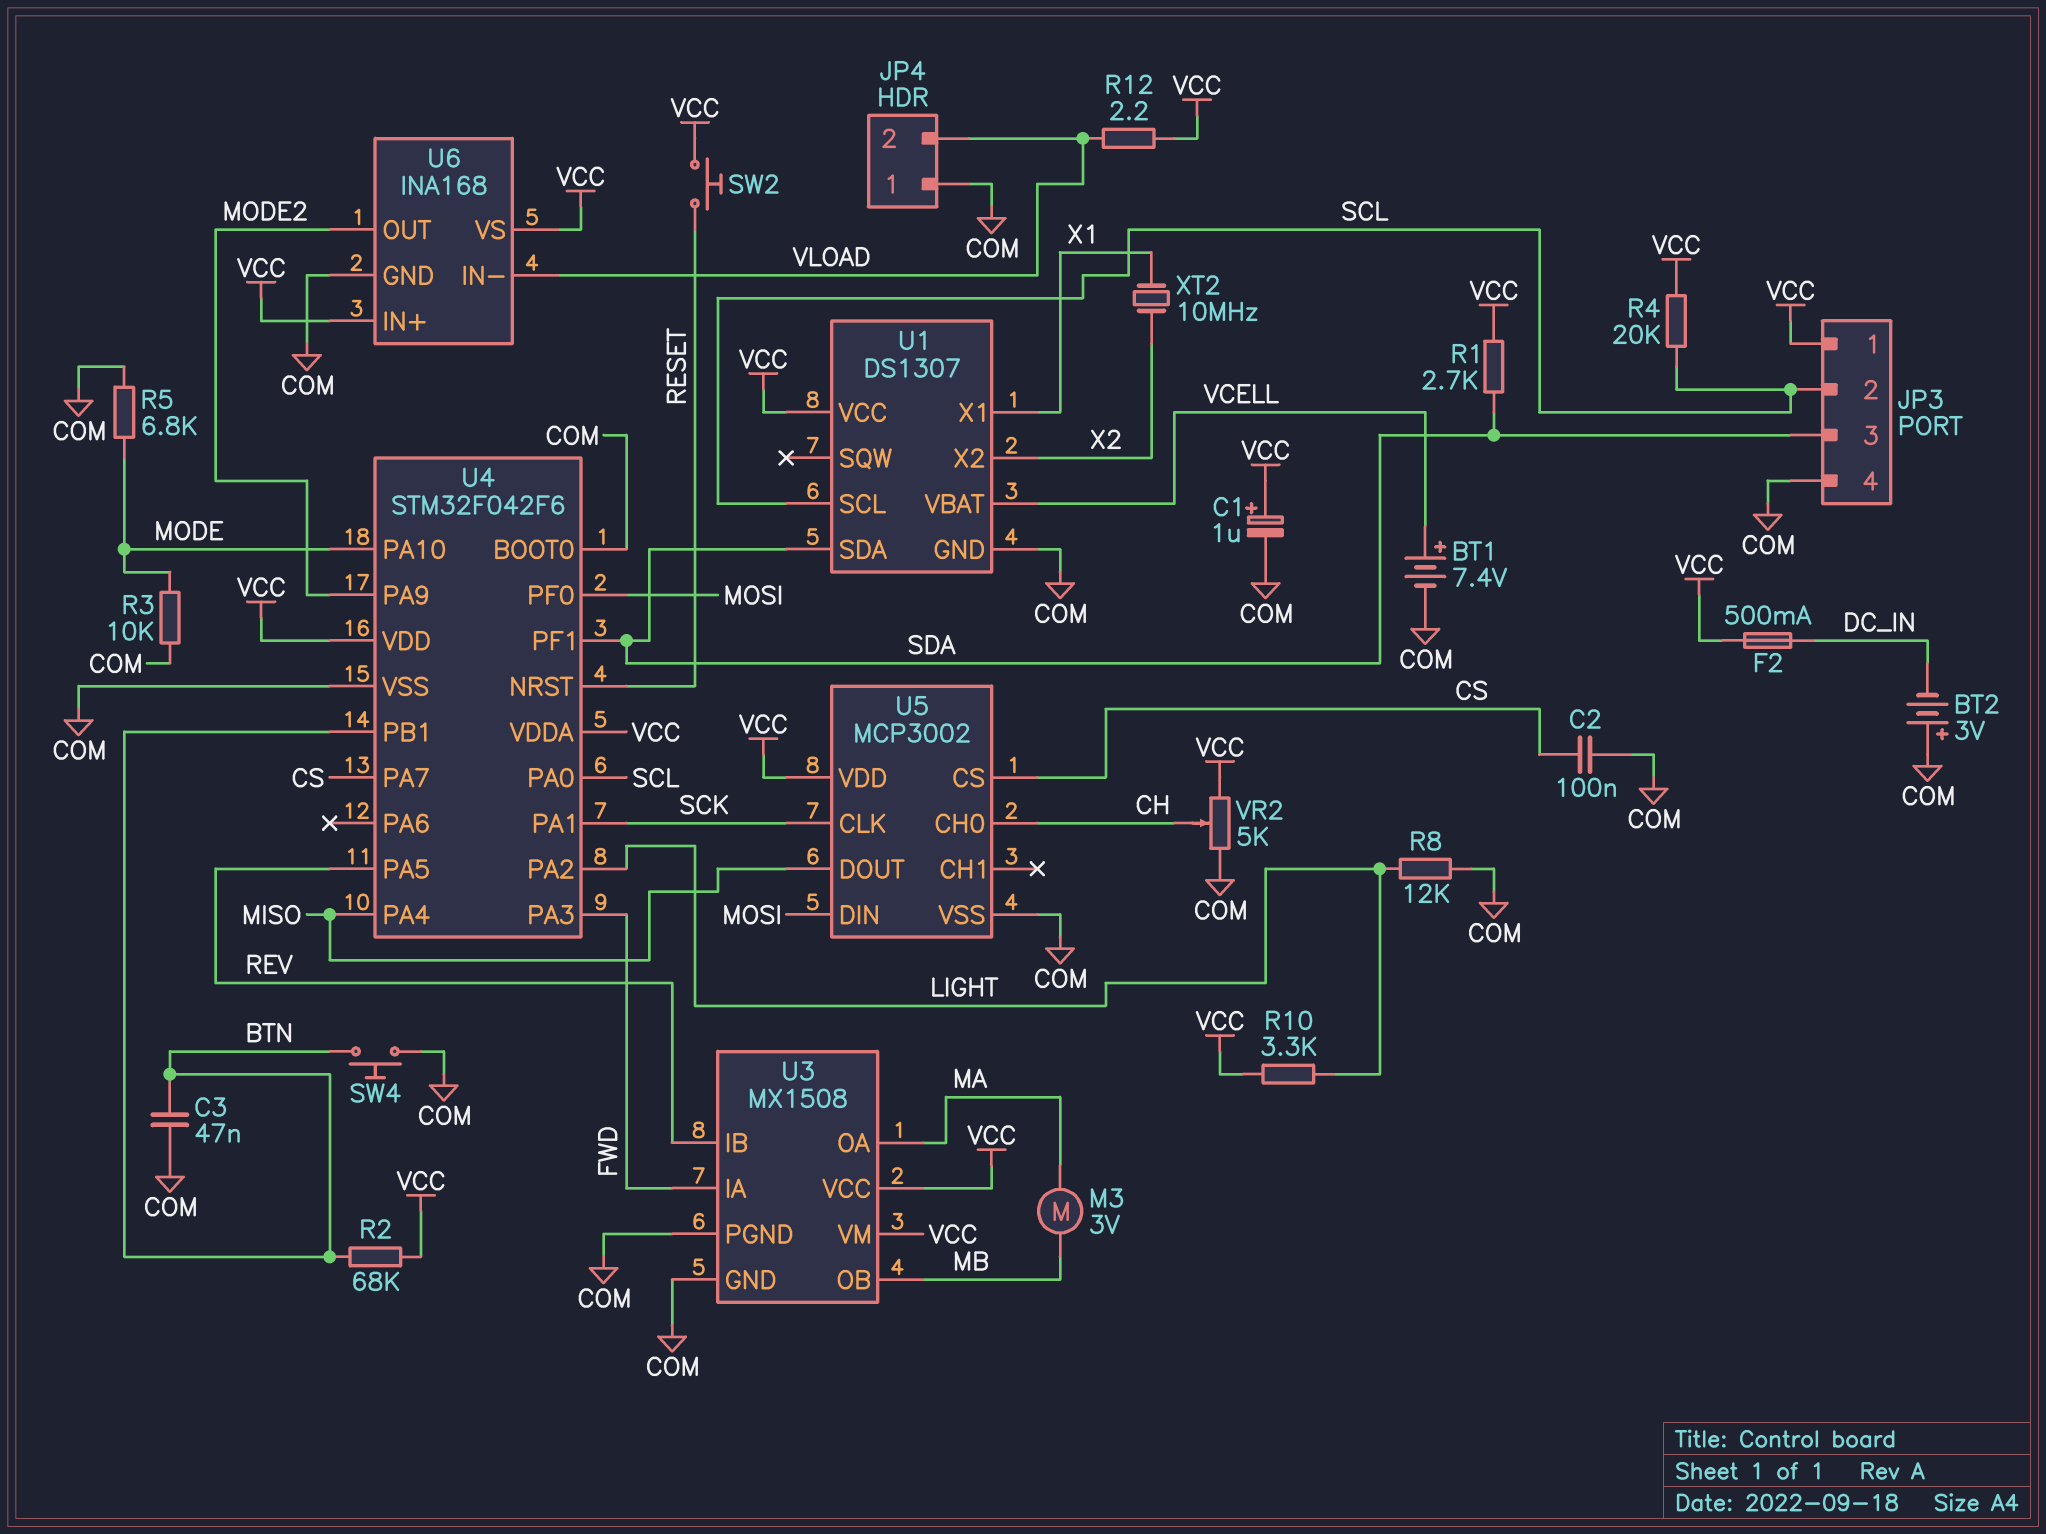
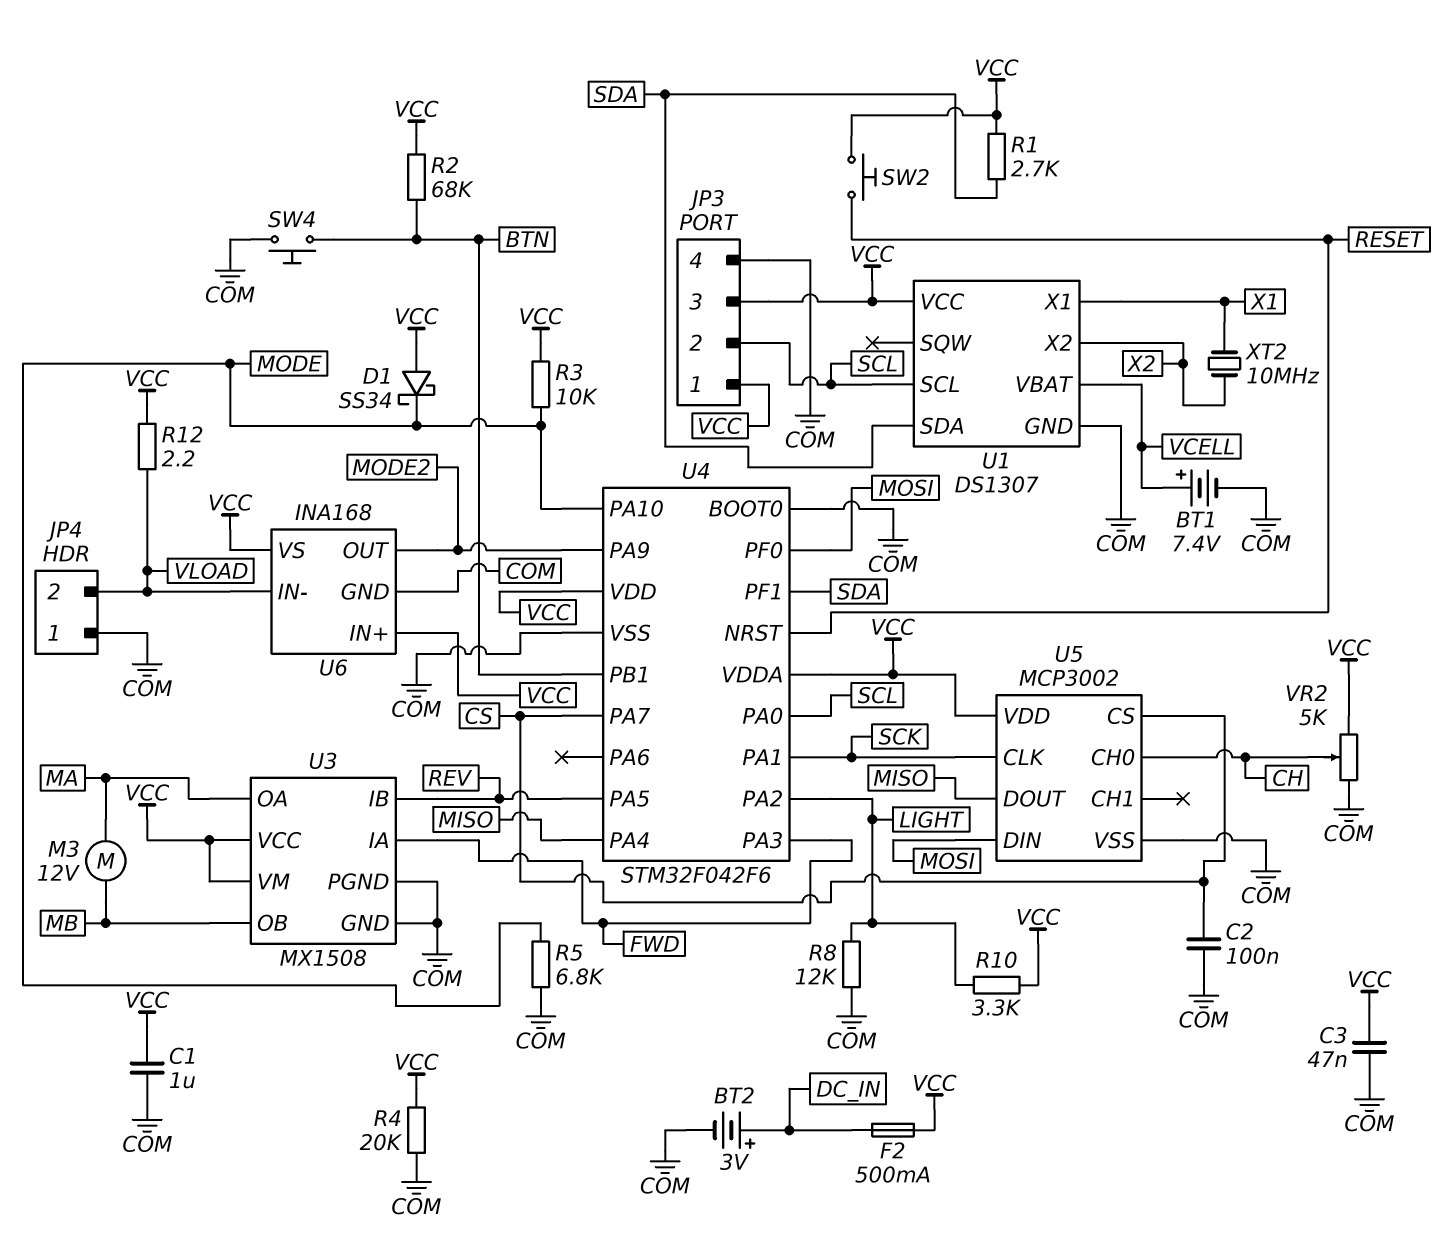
BT2: 3V (plus COM, minus DC_IN) -> 3V (plus DC_IN, minus COM)
C1: 1uF (plus VCC, minus COM) -> 1uF (COM, VCC)
C3: 47nF (BTN, COM) -> 47nF (COM, VCC)
D1: none -> schottky SS34 (A VCC, K MODE)
JP3 pin 3: SDA -> VCC
M3: motor 3V (MA, MB) -> motor 12V (MA, MB)
R3: 10k (COM, MODE) -> 10k (MODE, VCC)
R4: 20k (SCL, VCC) -> 20k (COM, VCC)

